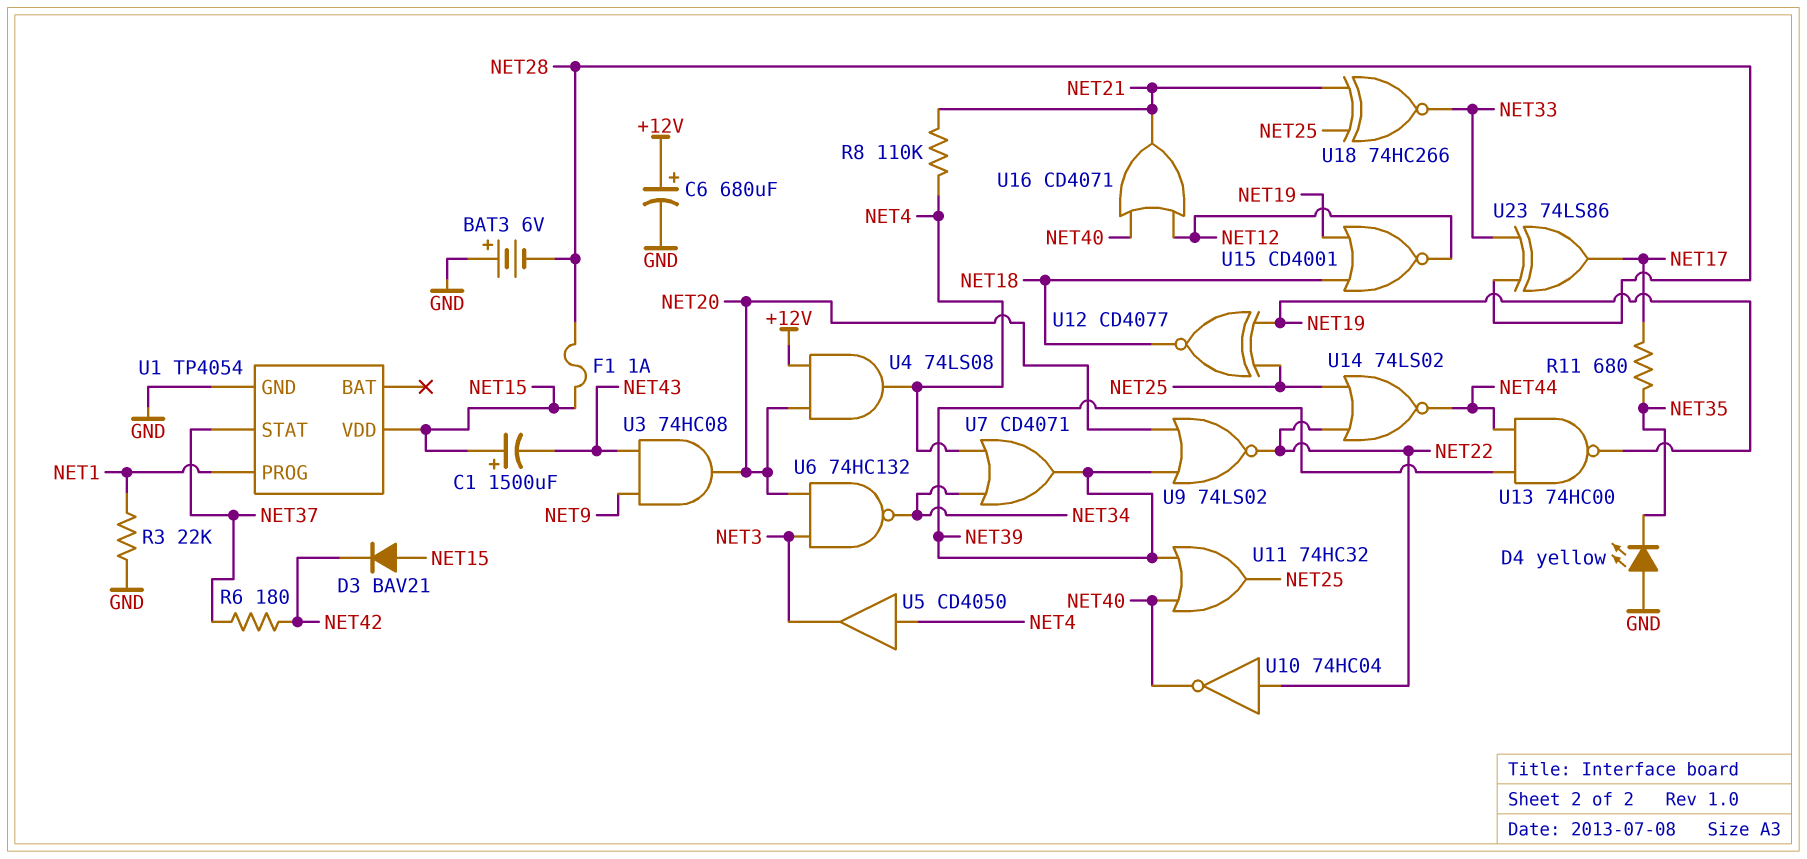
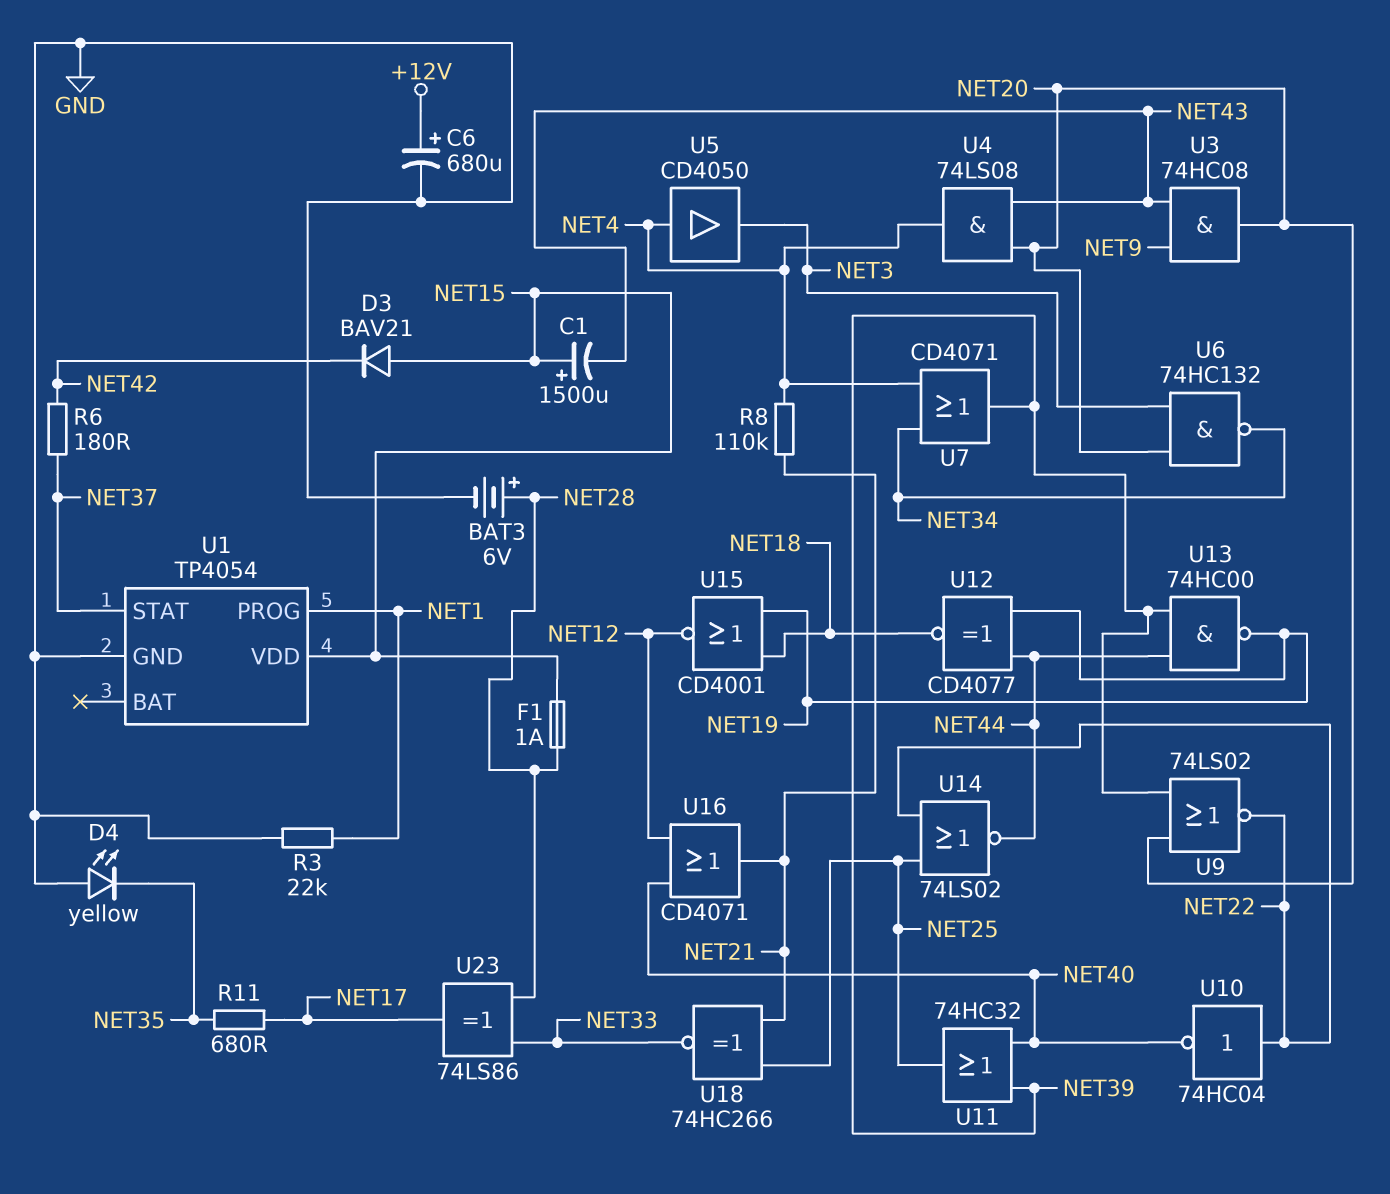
BAT3: 6V (plus GND, minus NET28) -> 6V (plus NET28, minus GND)
U4: AND 74LS08 (in +12V, in NET20, out NET4) -> AND 74LS08 (in NET20, in NET43, out NET4)
U12: XNOR CD4077 (in NET19, in NET25, out NET18) -> XNOR CD4077 (in NET19, in NET44, out NET18)

